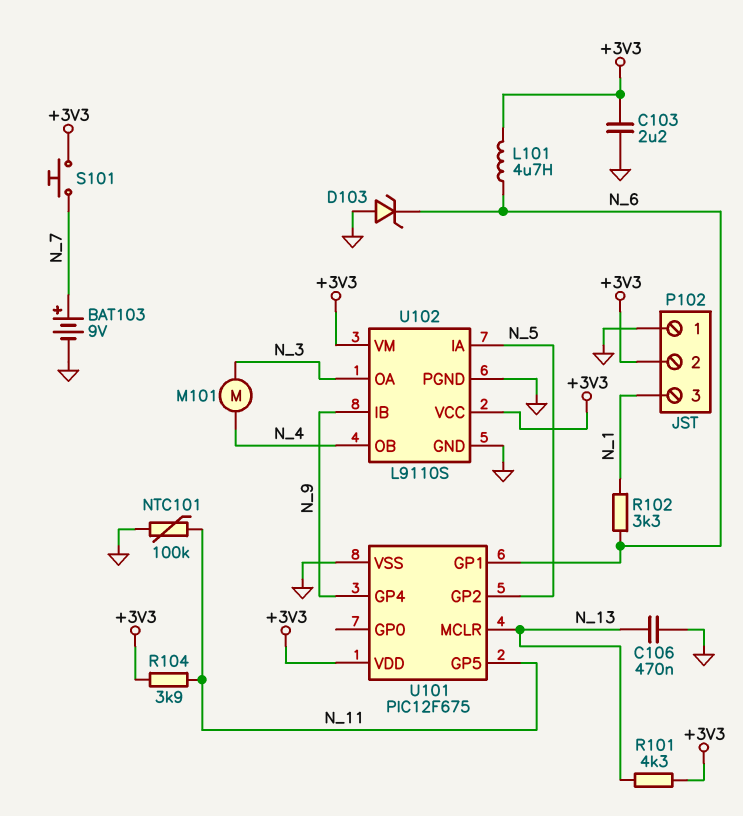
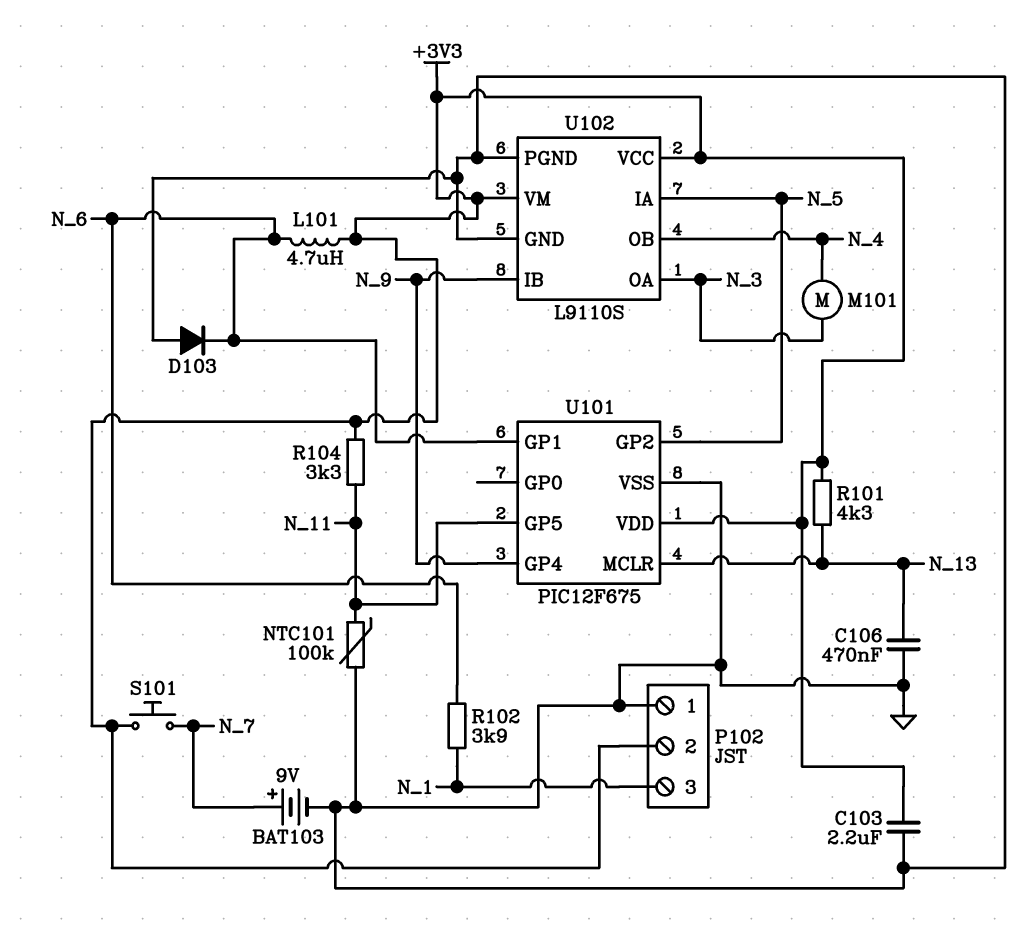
D103: zener (A GND, K N_6) -> diode (A GND, K N_6)
R102: 3.3k (N_1, N_6) -> 3.9k (N_1, N_6)
R104: 3.9k (+3V3, N_11) -> 3.3k (+3V3, N_11)

